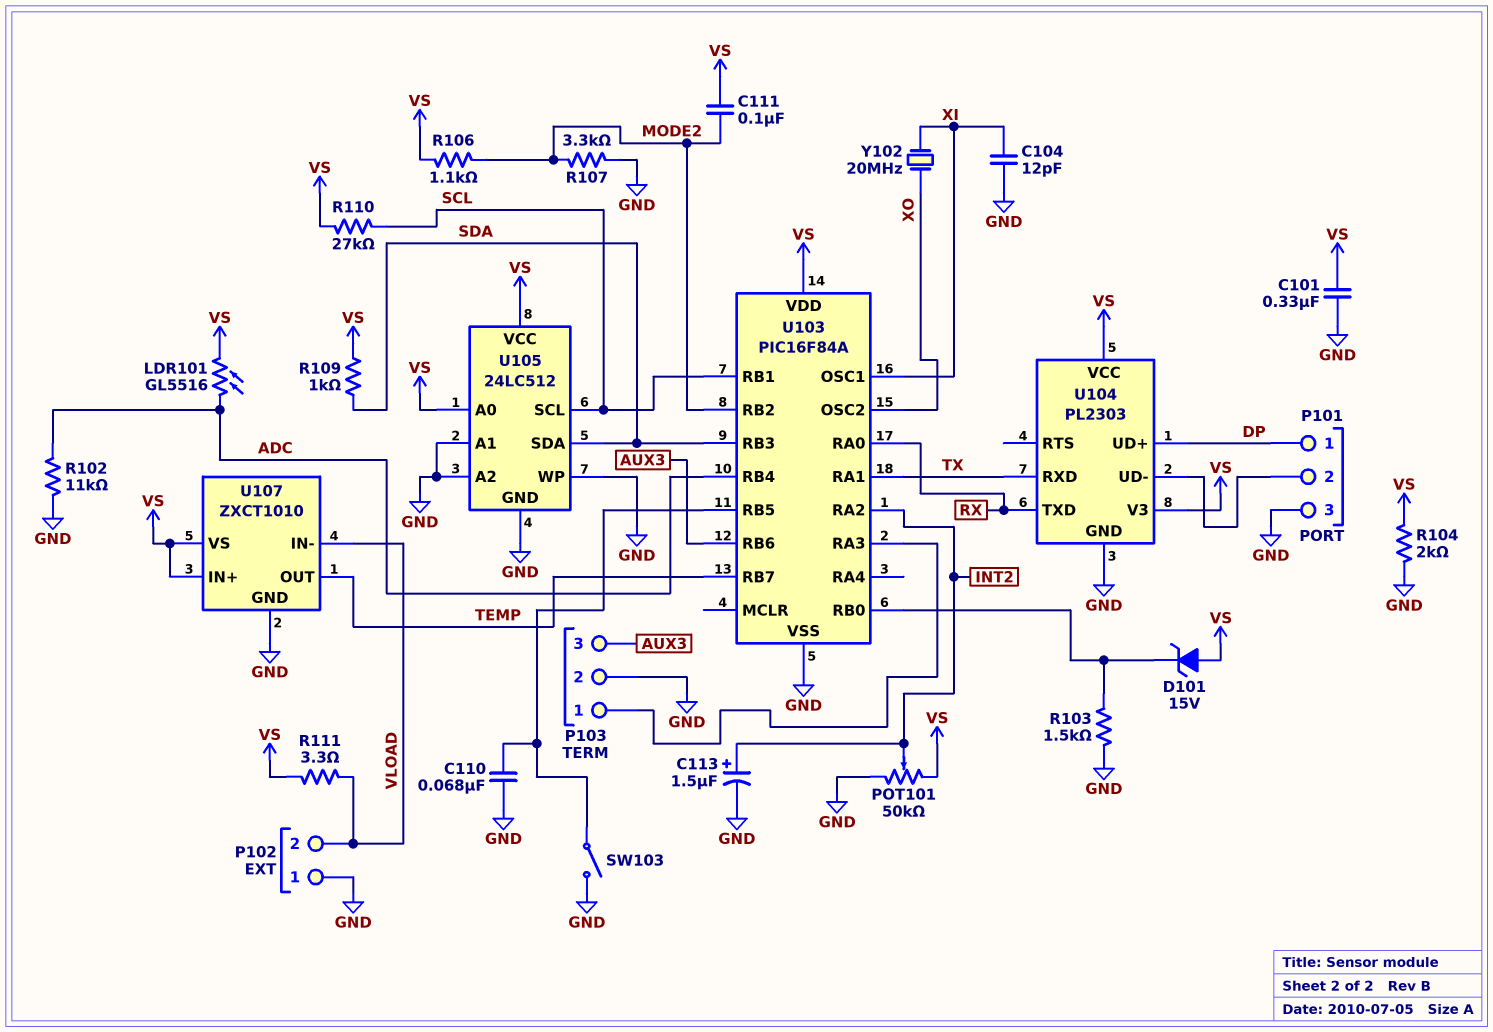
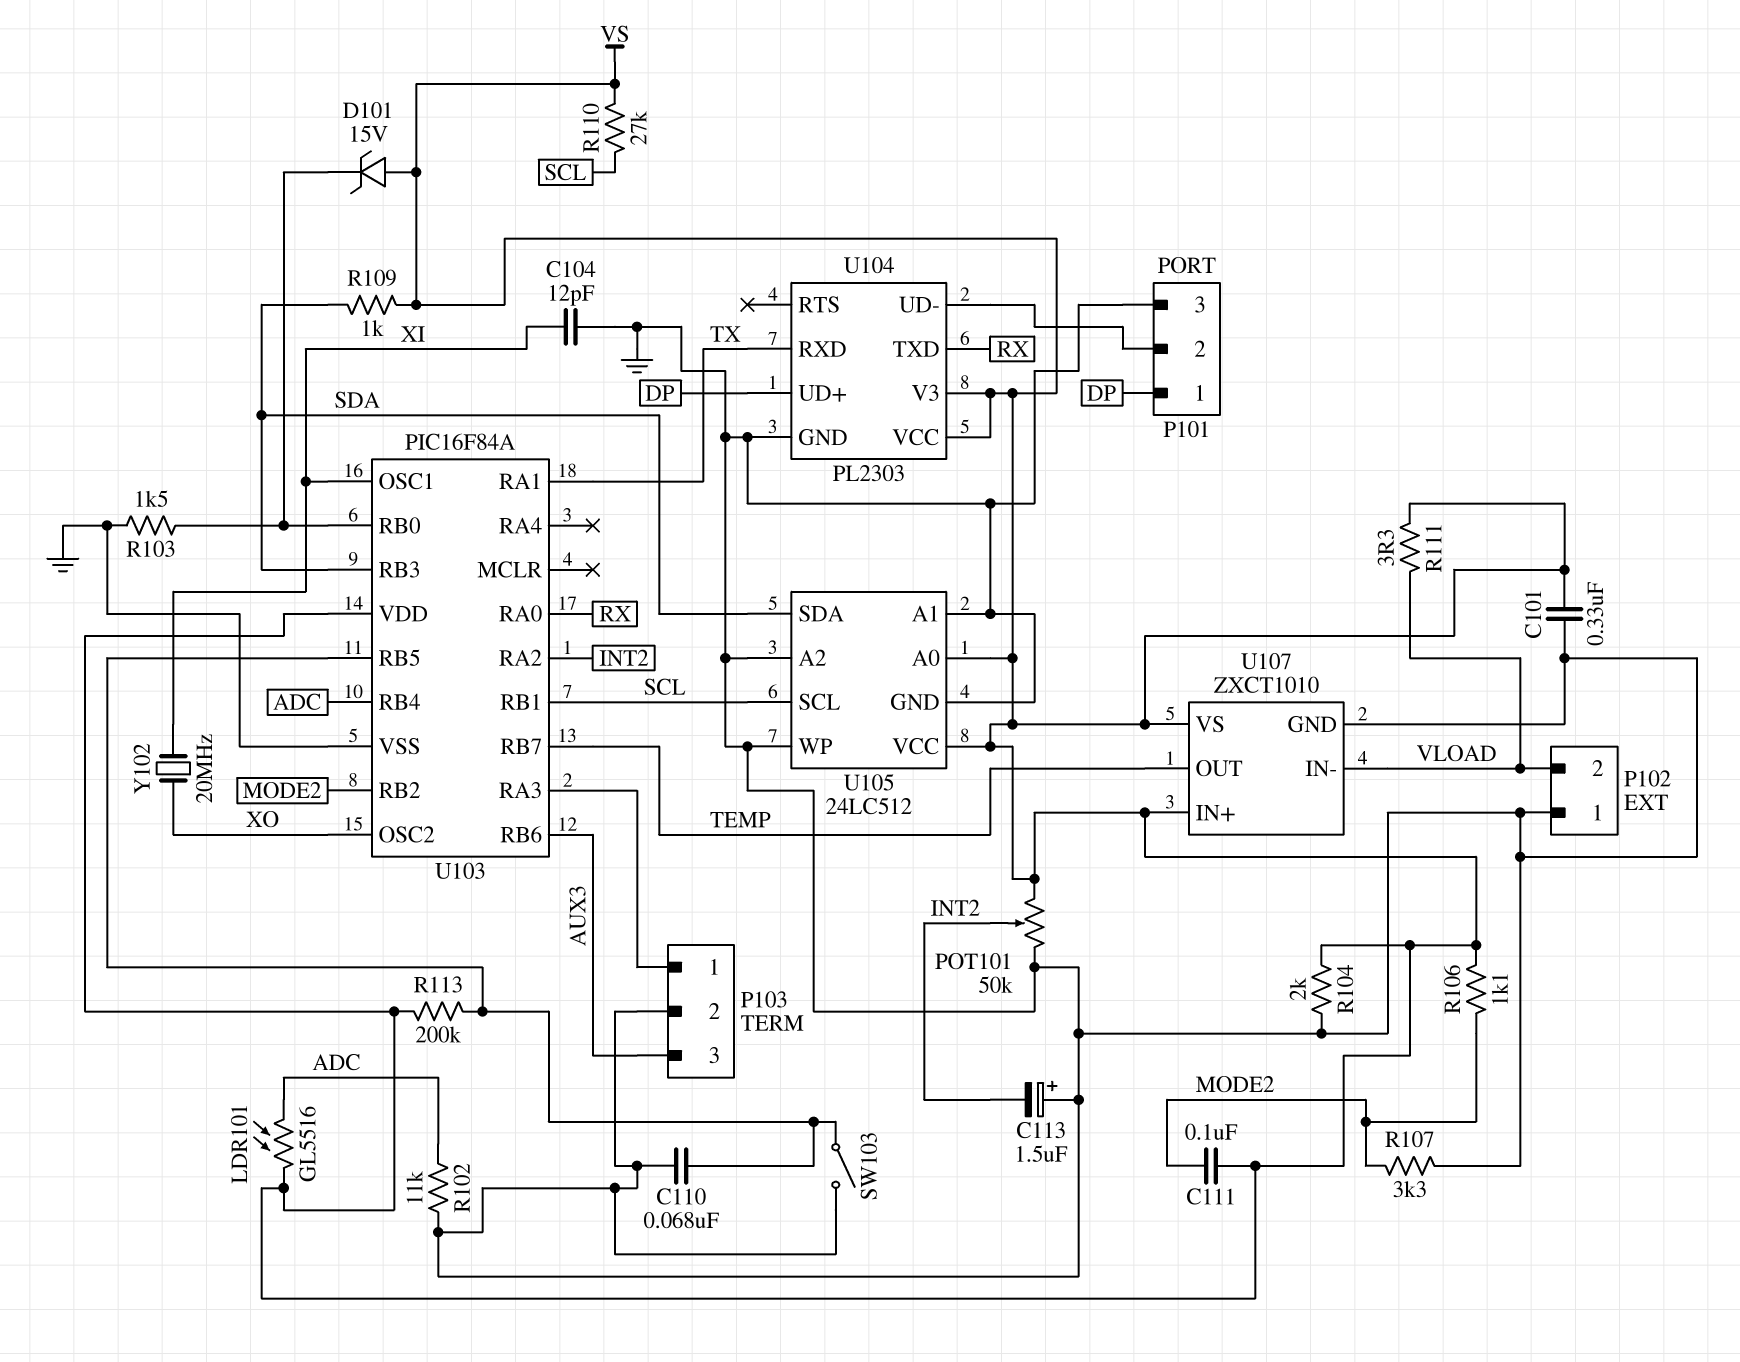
C113: 1.5uF (plus INT2, minus GND) -> 1.5uF (plus GND, minus INT2)
R113: none -> 200k (U103/RB5, VS)

